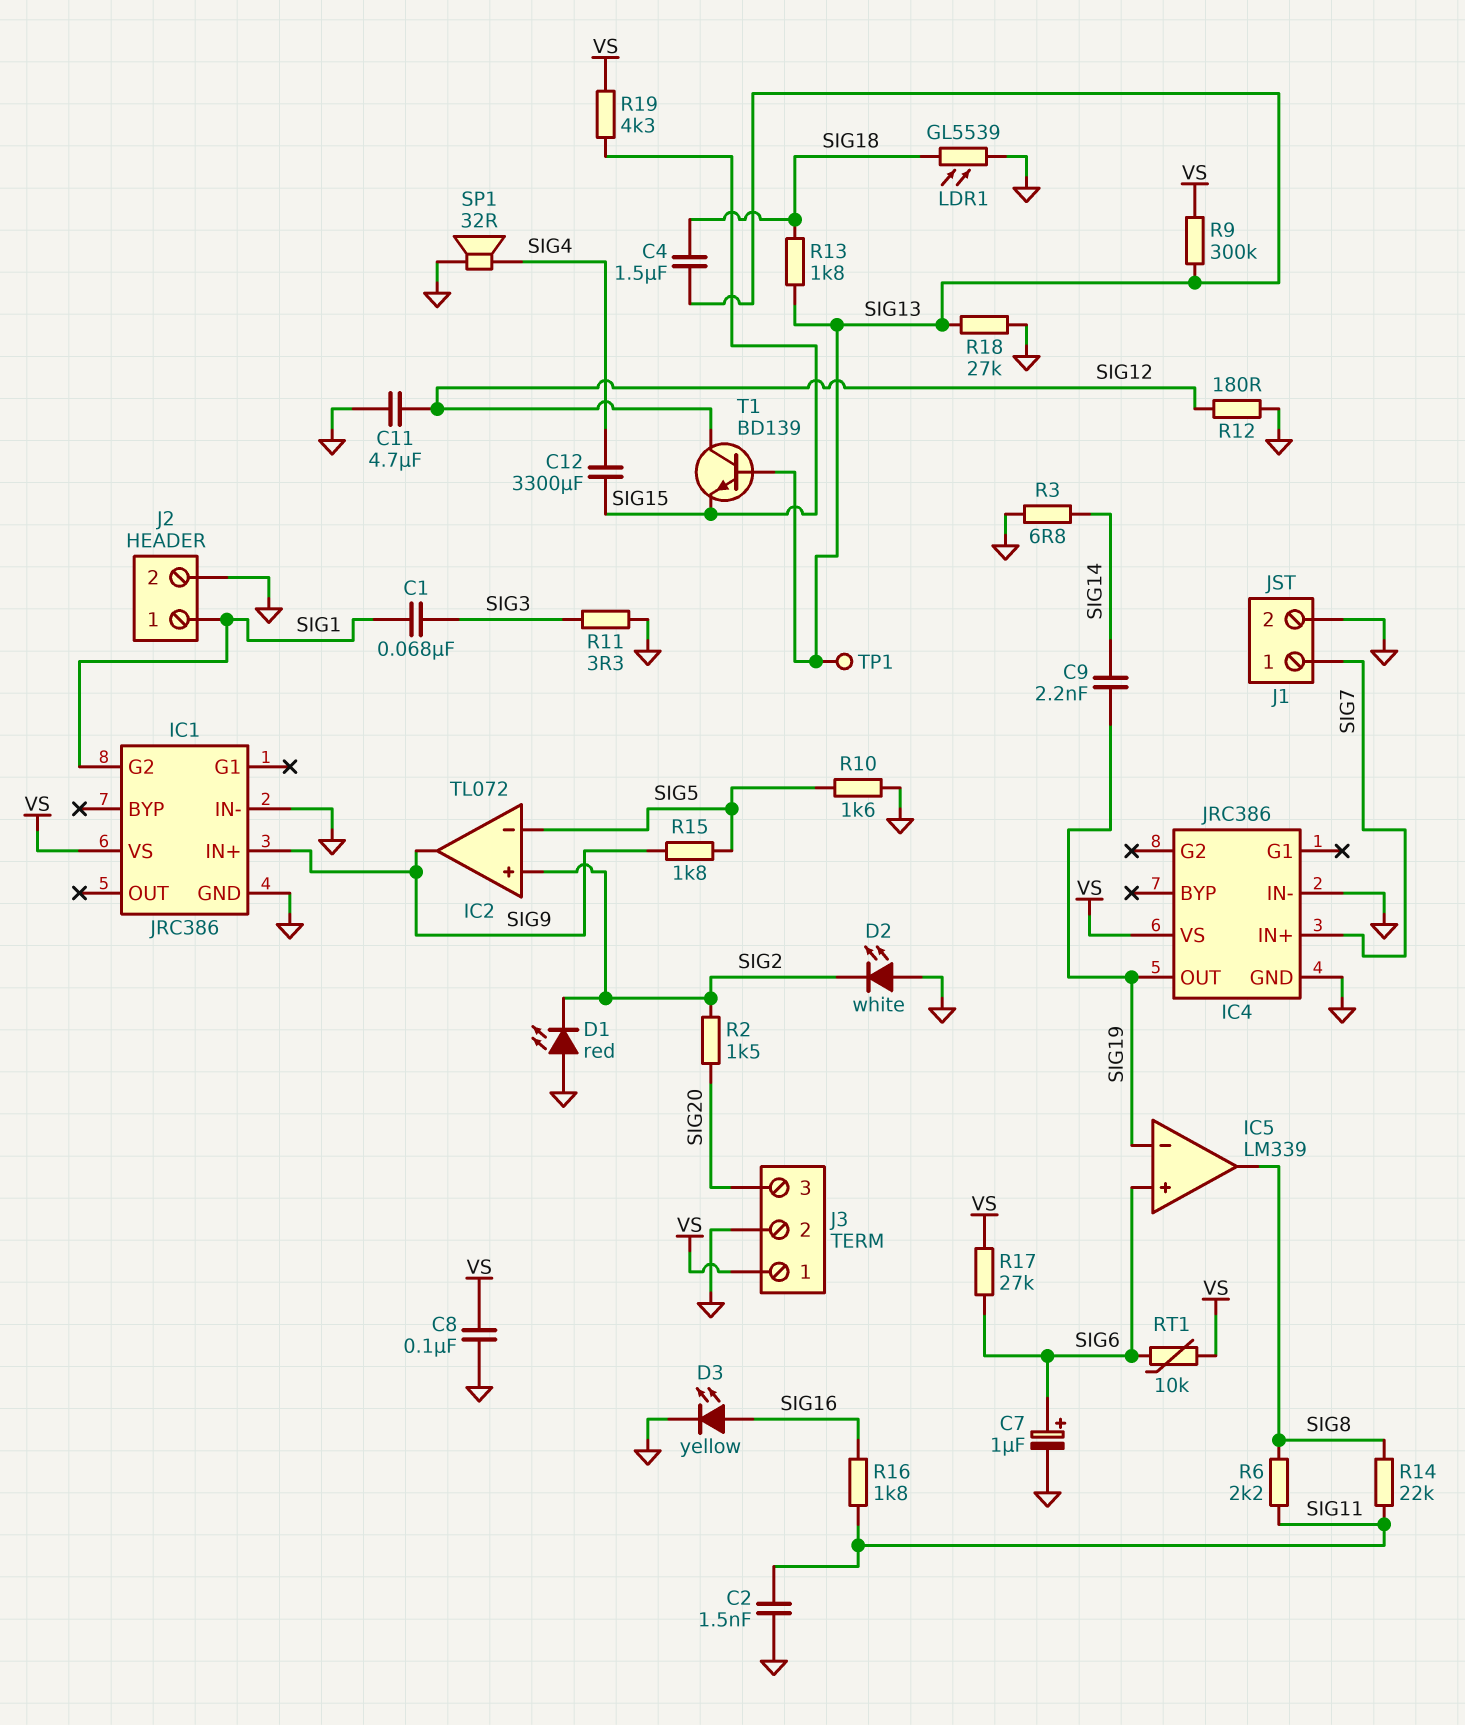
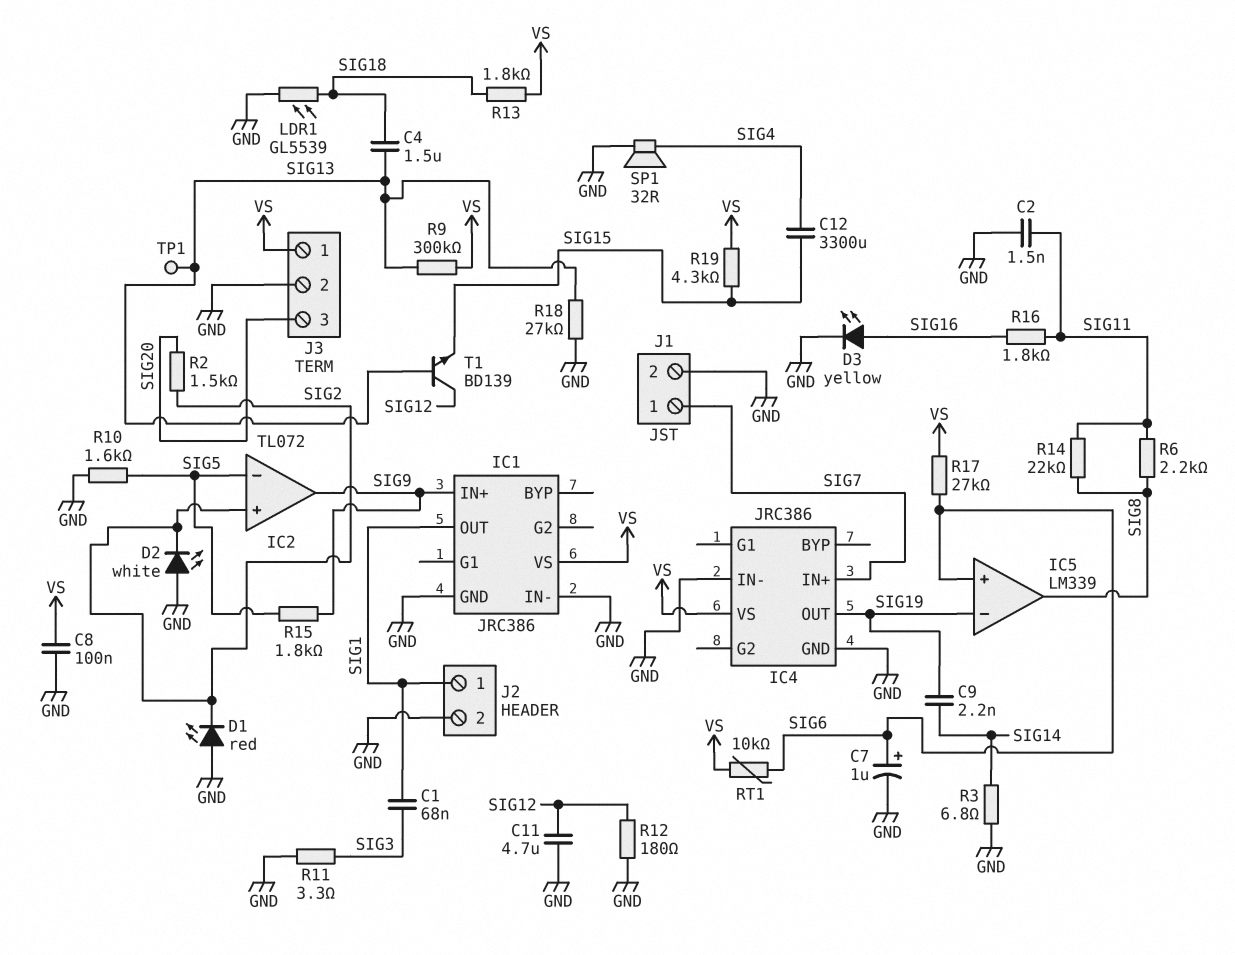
IC1 pin G2: SIG1 -> none
IC1 pin OUT: none -> SIG1
R13: 1.8k (SIG13, SIG18) -> 1.8k (SIG18, VS)

